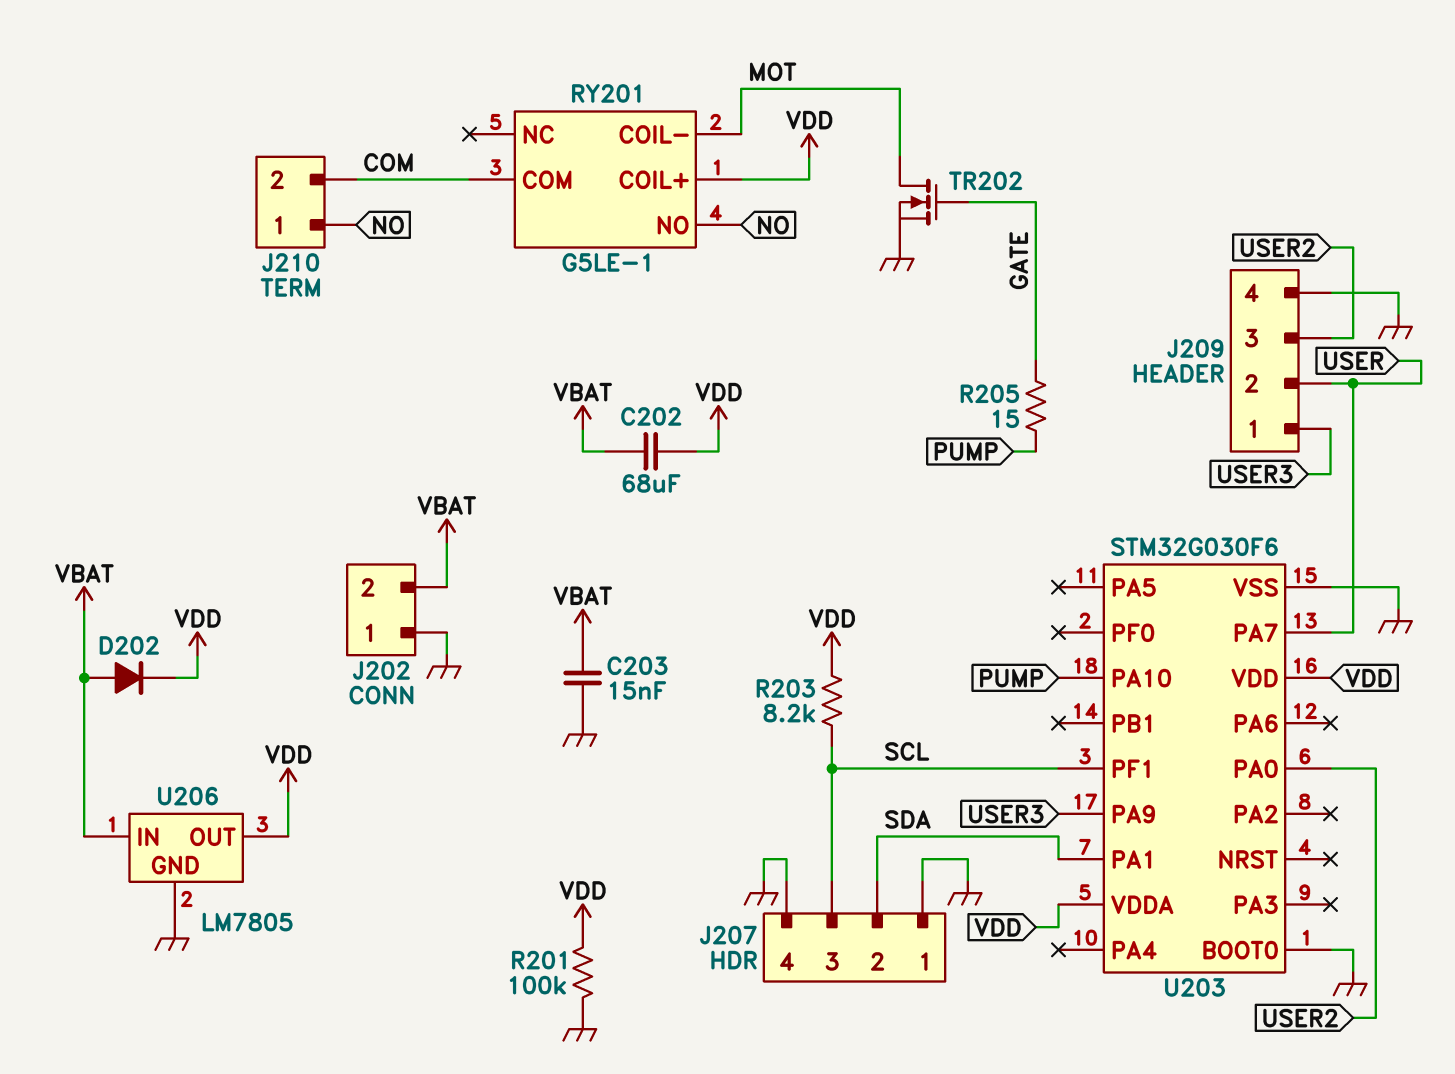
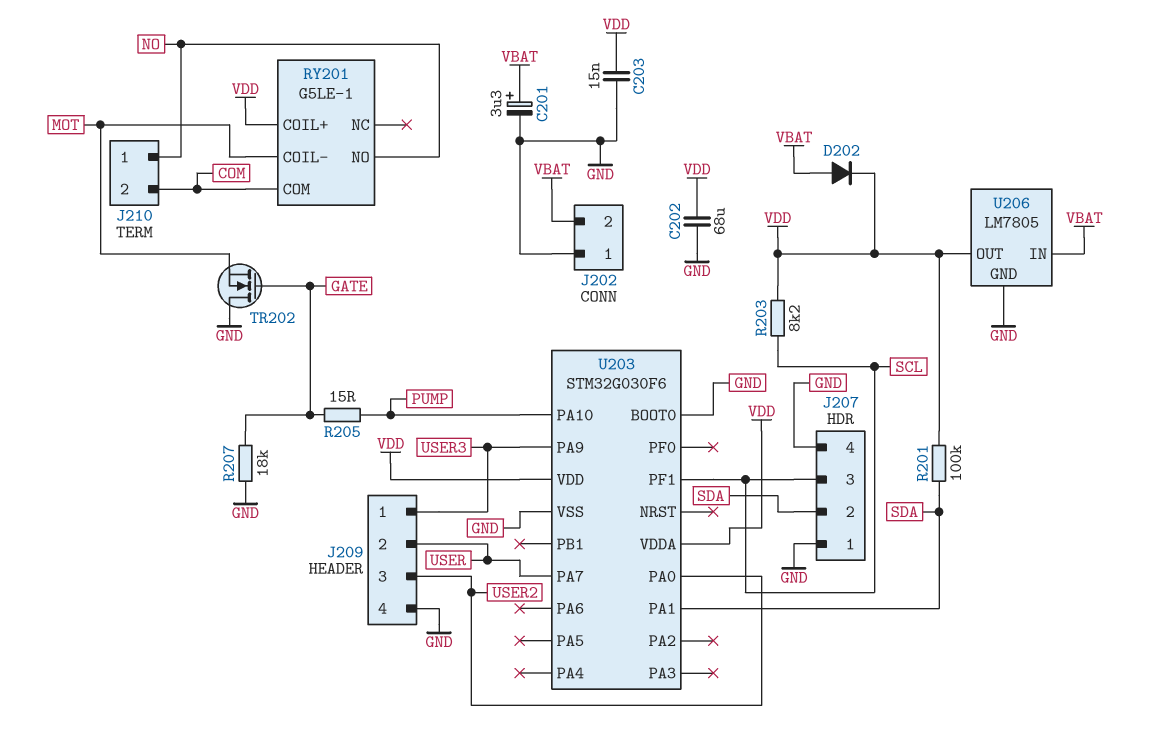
C201: none -> 3.3uF (plus VBAT, minus GND)
C202: 68uF (VBAT, VDD) -> 68uF (GND, VDD)
C203: 15nF (GND, VBAT) -> 15nF (GND, VDD)
R201: 100k (GND, VDD) -> 100k (SDA, VDD)
R207: none -> 18k (GATE, GND)
TR202: NMOS (G GATE, D MOT, S GND) -> NMOS (G GATE, D GND, S MOT)

